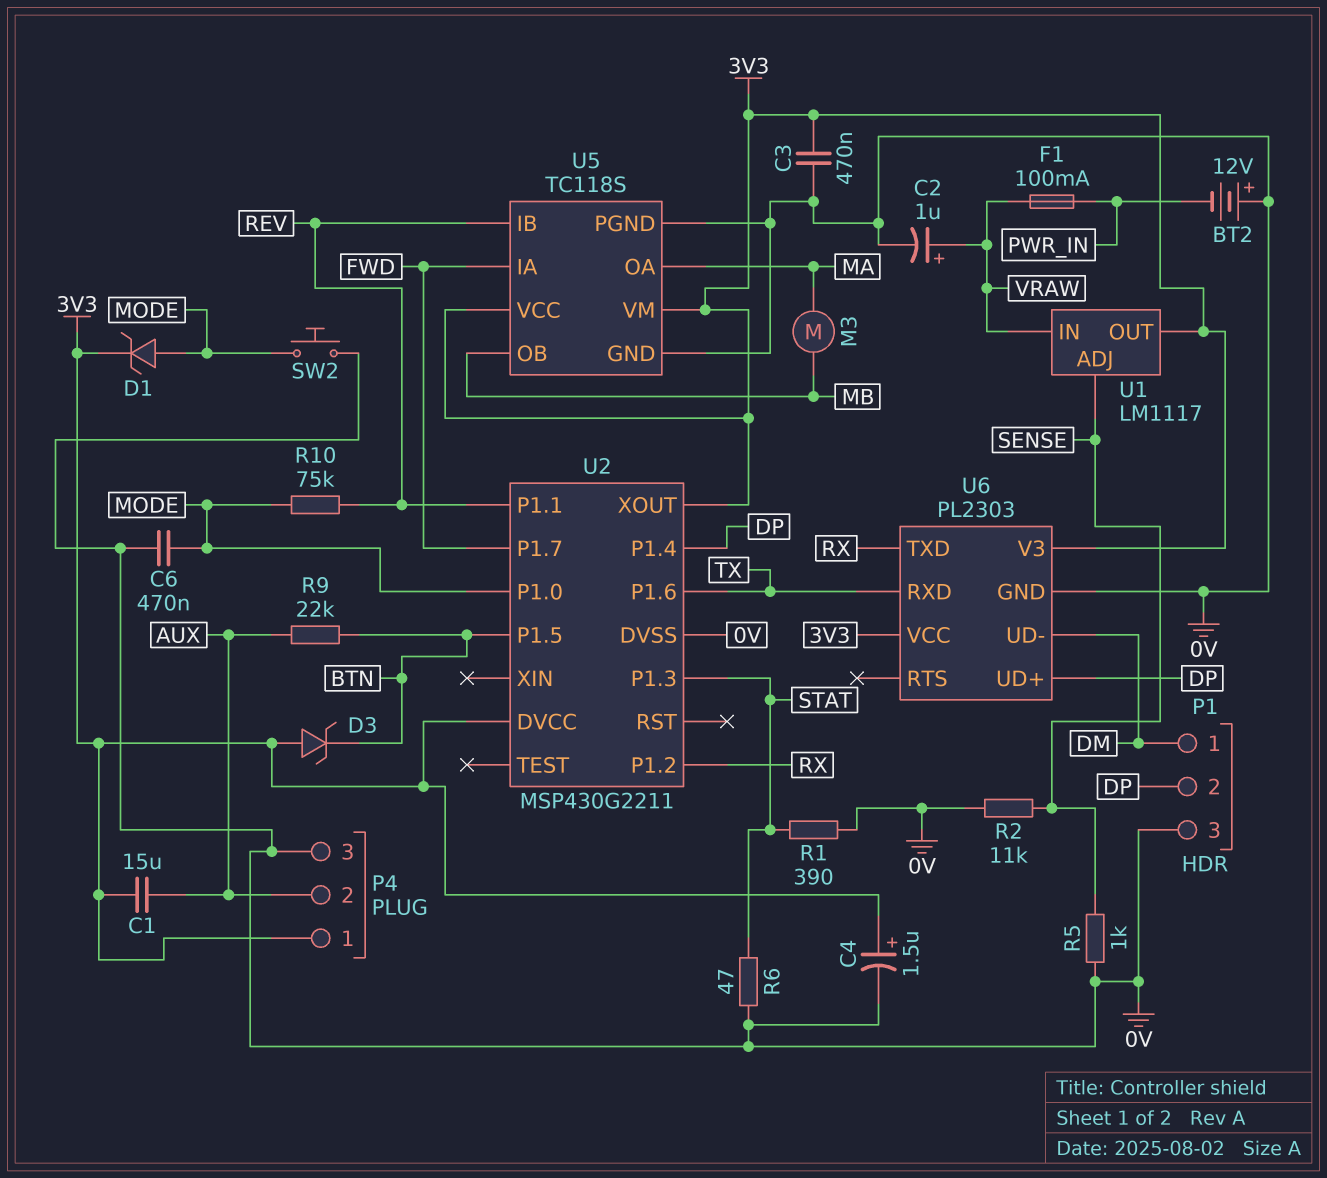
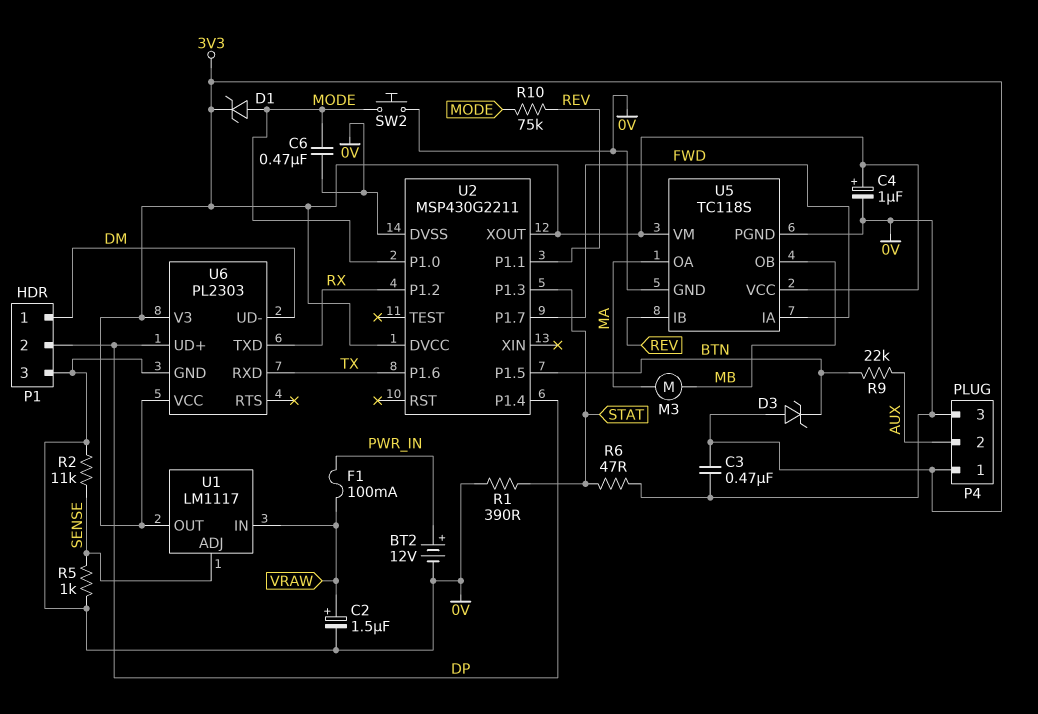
BT2: 12V (plus 0V, minus PWR_IN) -> 12V (plus PWR_IN, minus 0V)
C1: 15uF (3V3, AUX) -> none
C2: 1uF (plus VRAW, minus 0V) -> 1.5uF (plus VRAW, minus 0V)
C4: 1.5uF (plus 3V3, minus 0V) -> 1uF (plus 3V3, minus 0V)

